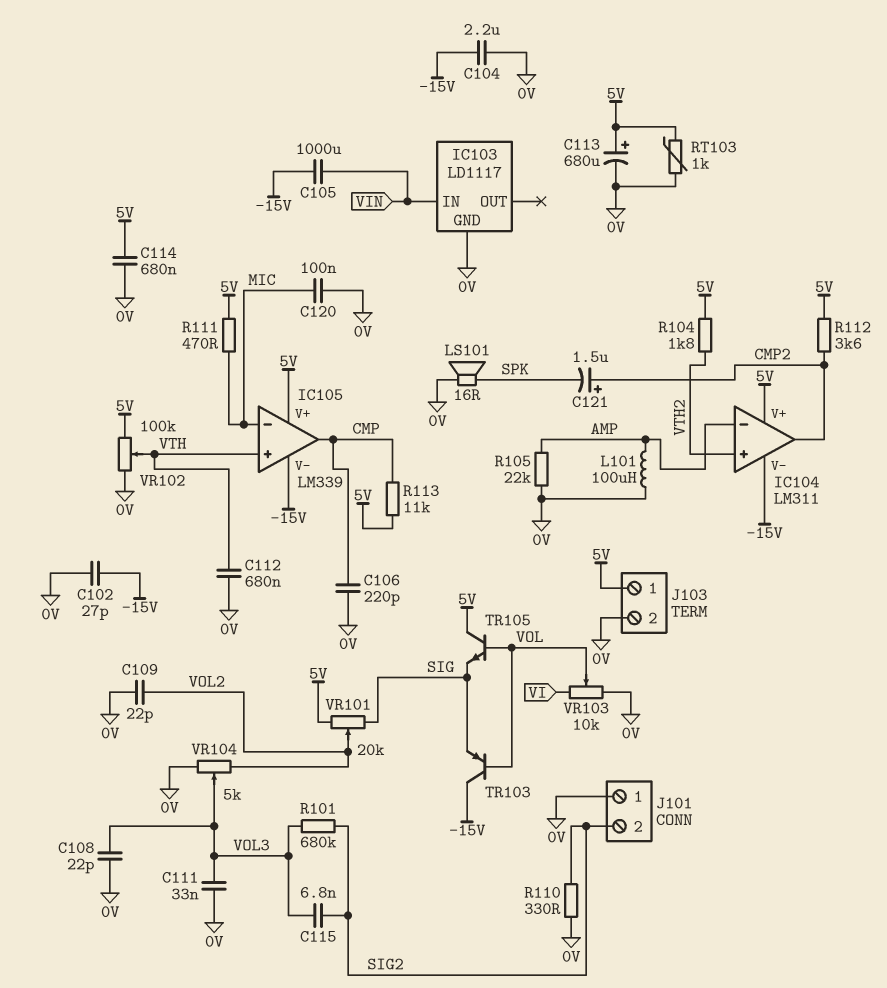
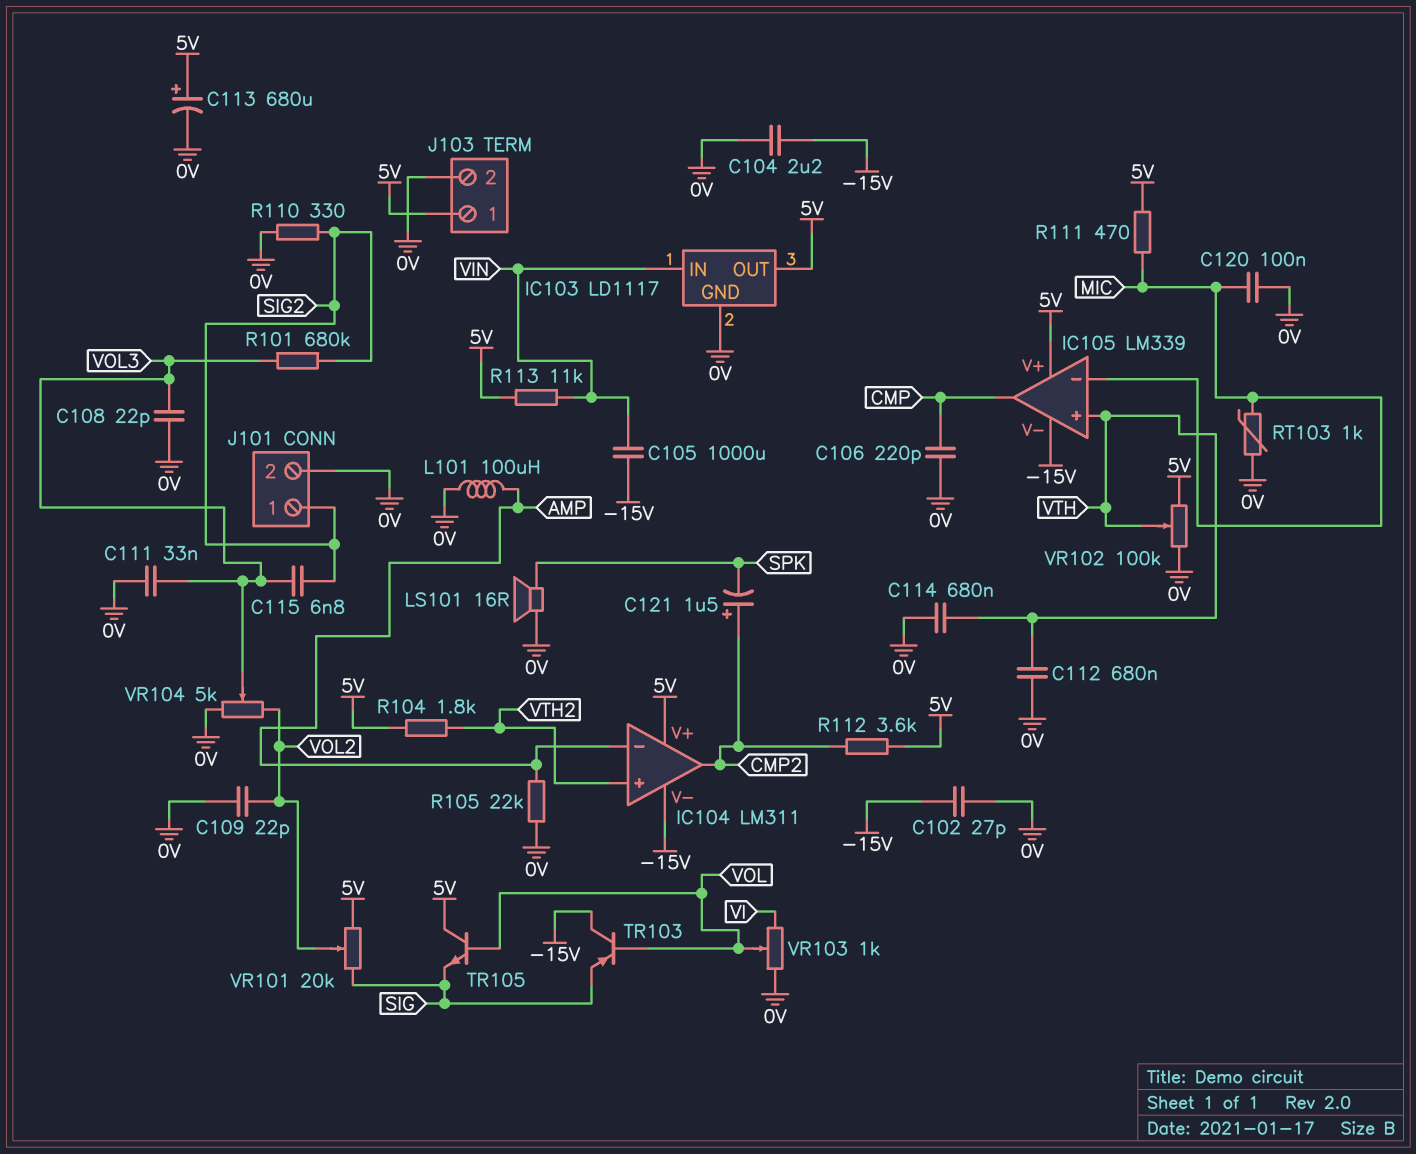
C114: 680nF (0V, 5V) -> 680nF (0V, VTH)
IC103 pin OUT: none -> 5V
J101 pin 1: 0V -> SIG2
J101 pin 2: SIG2 -> 0V
R113: 11k (5V, CMP) -> 11k (5V, VIN)
RT103: 1k (0V, 5V) -> 1k (0V, MIC)
VR103: 10k (0V, VI, wiper VOL) -> 1k (0V, VI, wiper VOL)

